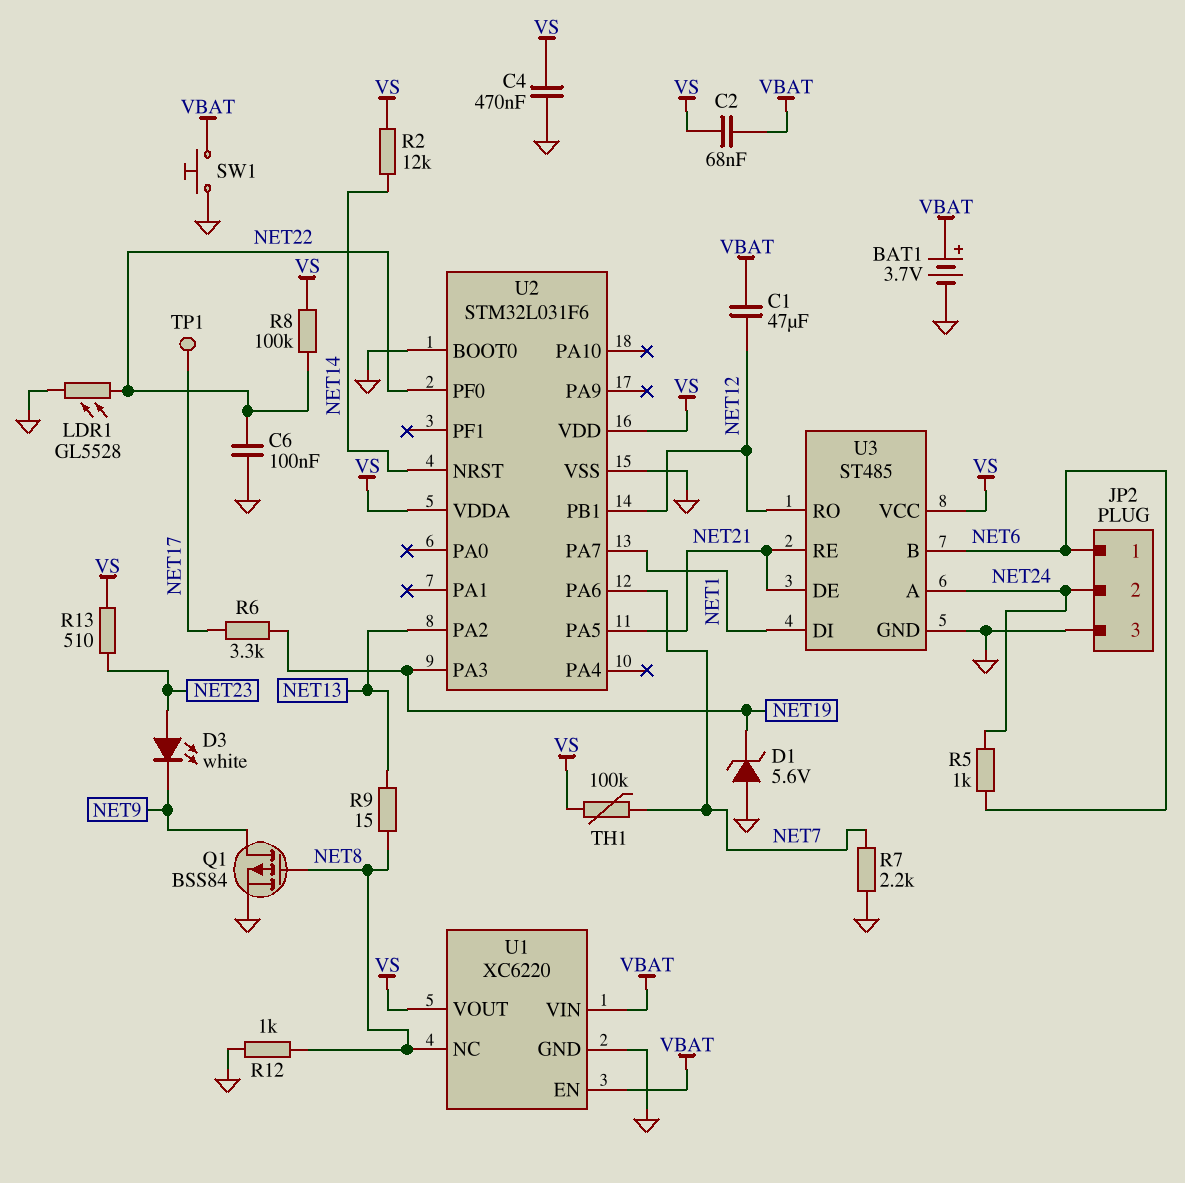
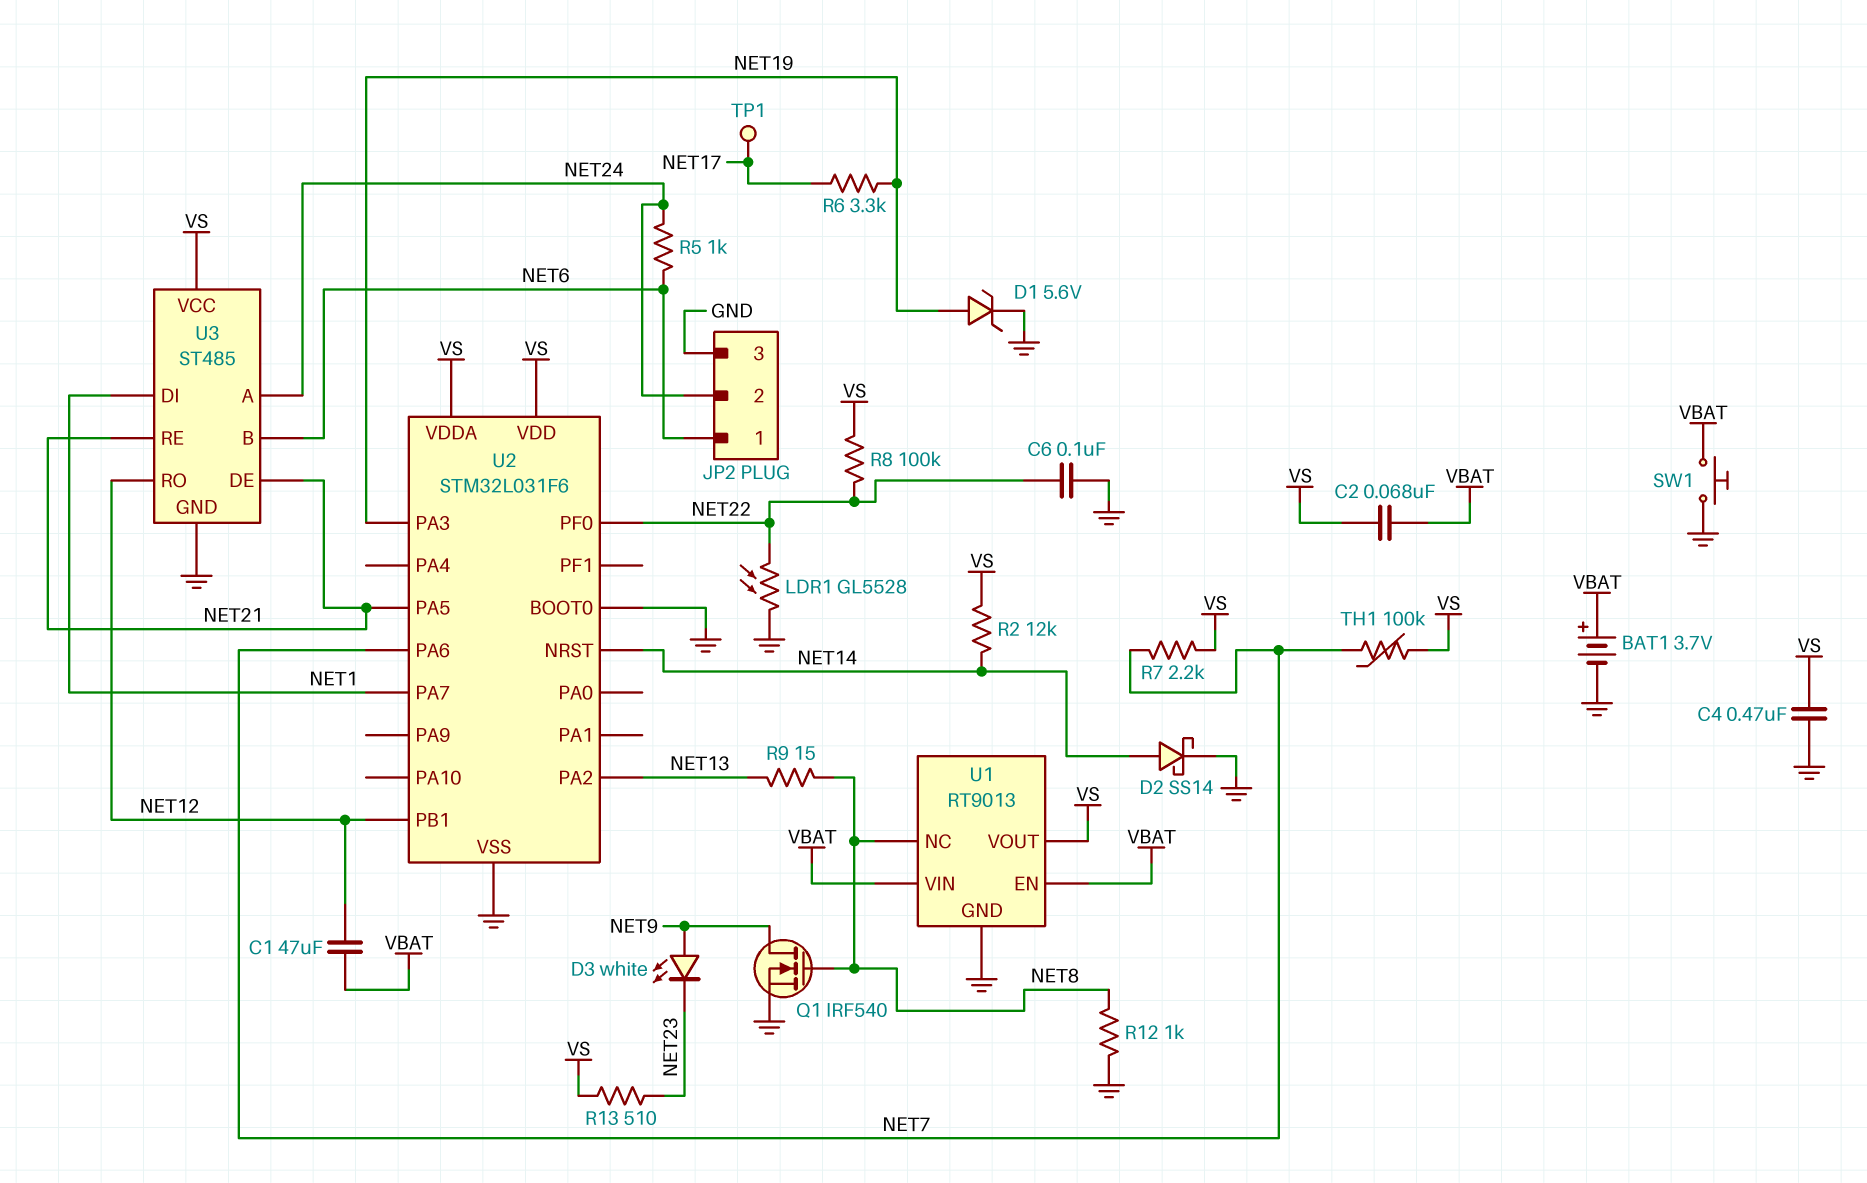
D1: zener 5.6V (A GND, K NET19) -> zener 5.6V (A NET19, K GND)
D2: none -> schottky SS14 (A NET14, K GND)
D3: LED white (A NET23, K NET9) -> LED white (A NET9, K NET23)
Q1: PMOS BSS84 (G NET8, D NET9, S GND) -> NMOS IRF540 (G NET8, D NET9, S GND)
R7: 2.2k (GND, NET7) -> 2.2k (NET7, VS)
U1: XC6220 -> RT9013

